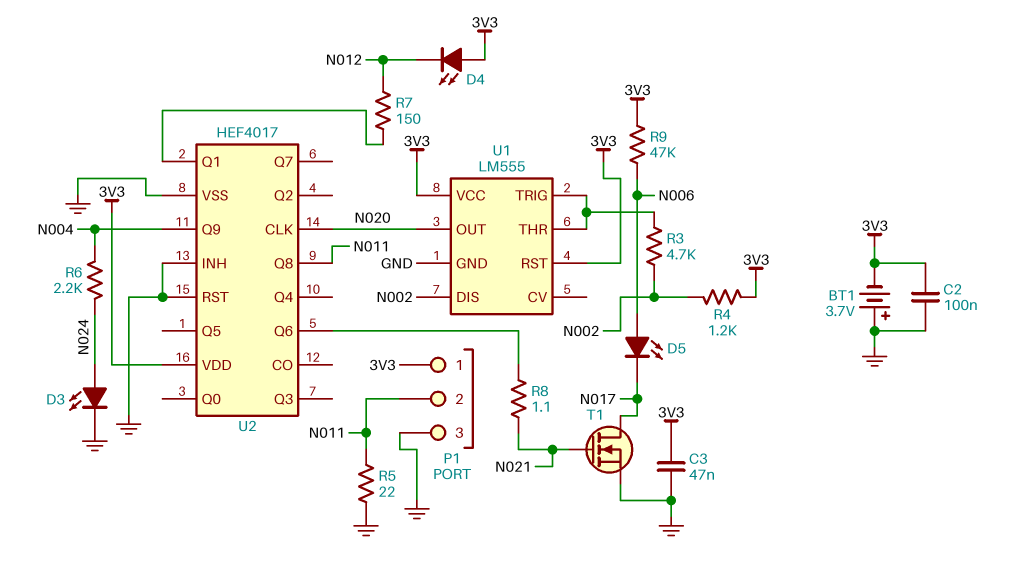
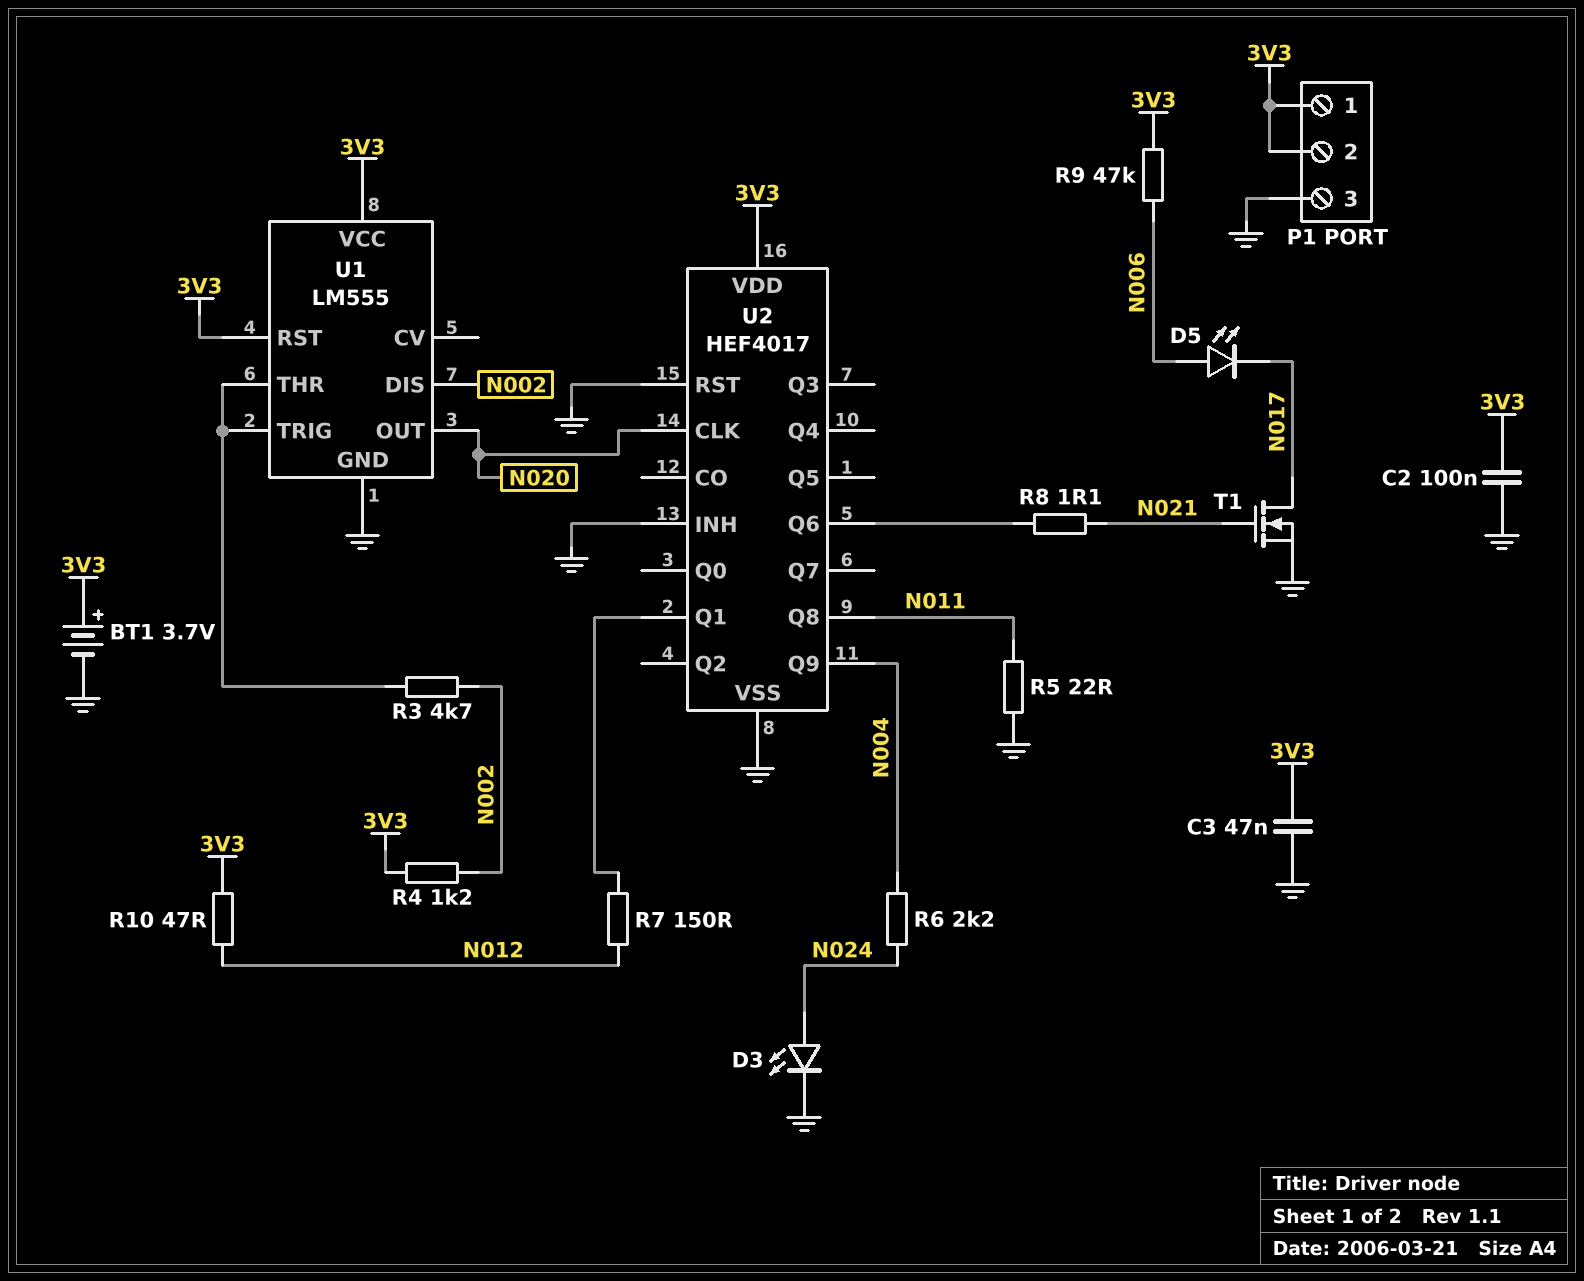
BT1: 3.7V (plus GND, minus 3V3) -> 3.7V (plus 3V3, minus GND)
D4: LED (A 3V3, K N012) -> none
P1 pin 2: N011 -> 3V3
R10: none -> 47 (3V3, N012)

